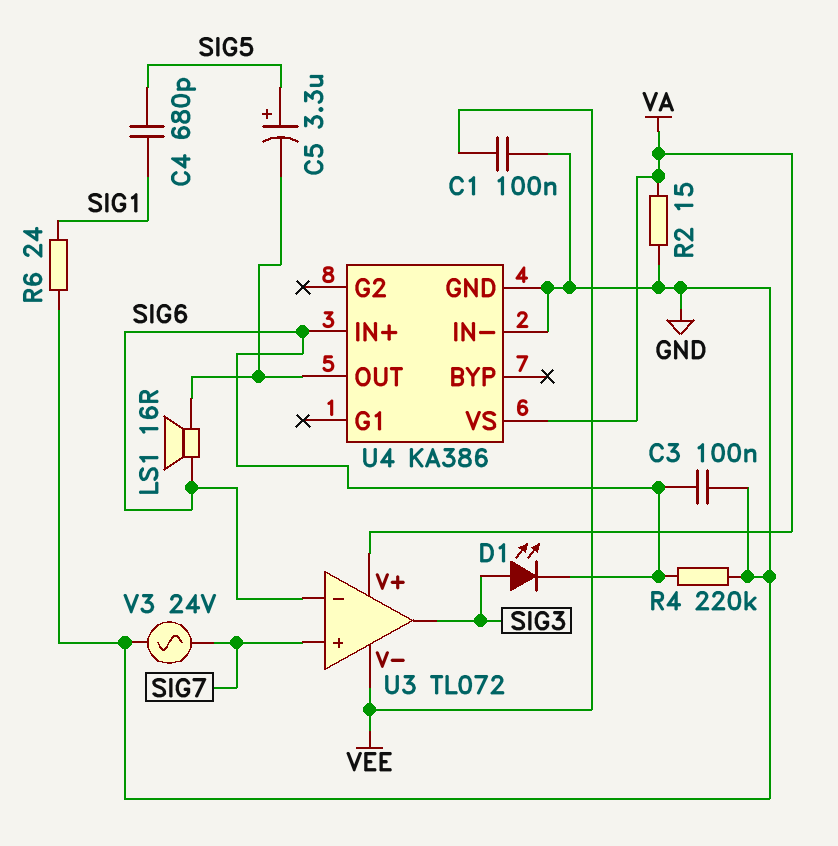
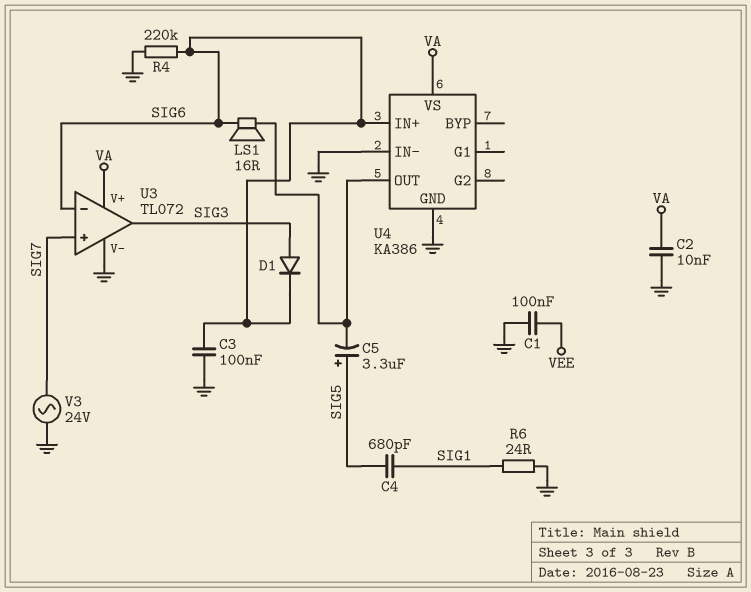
C2: none -> 10nF (GND, VA)
D1: LED (A SIG3, K SIG6) -> diode (A SIG3, K SIG6)
R2: 15 (GND, VA) -> none
U3 pin V-: VEE -> GND

